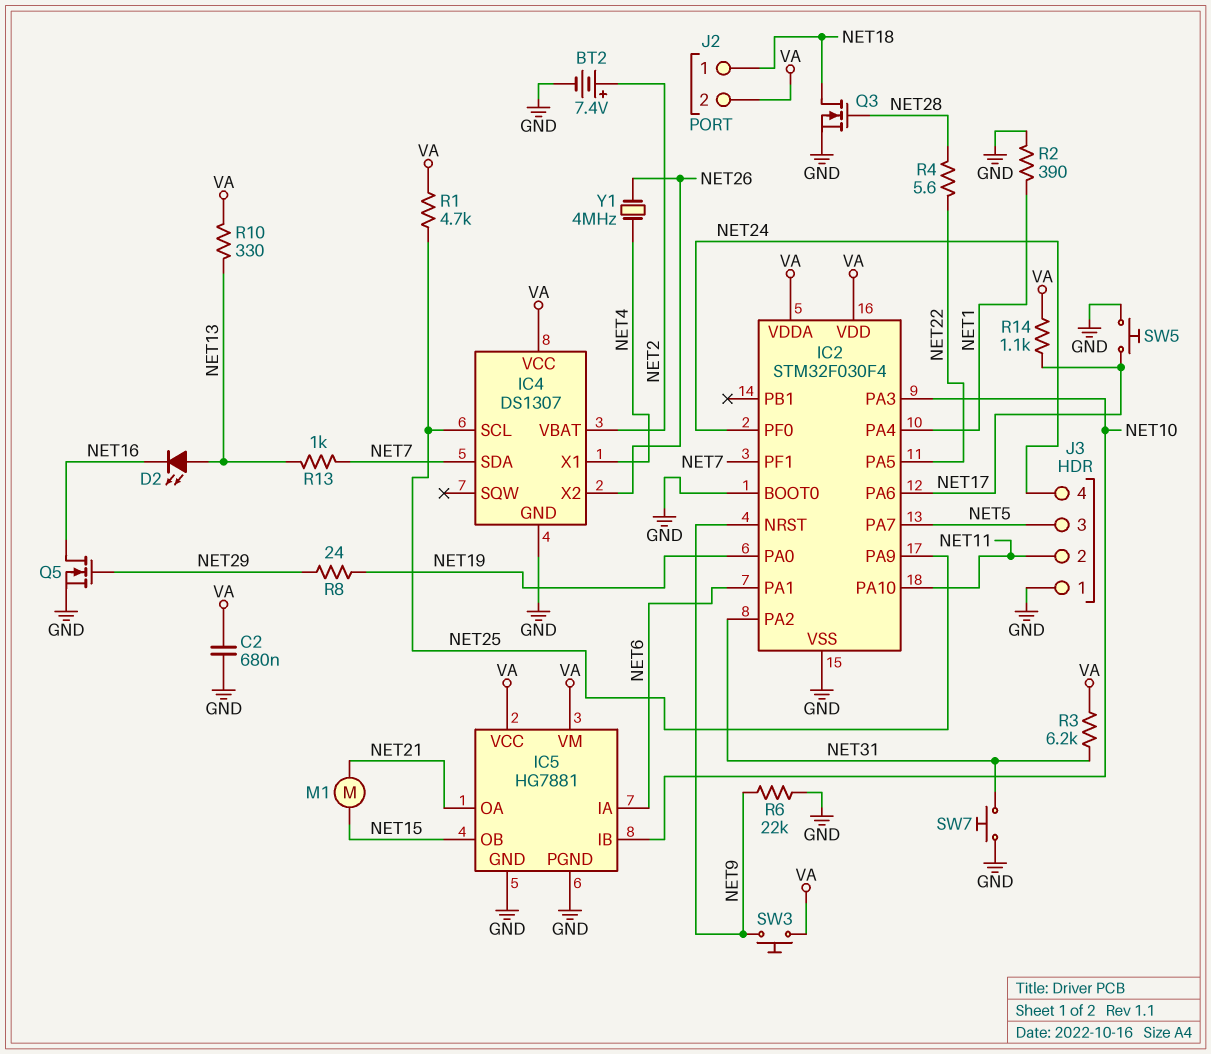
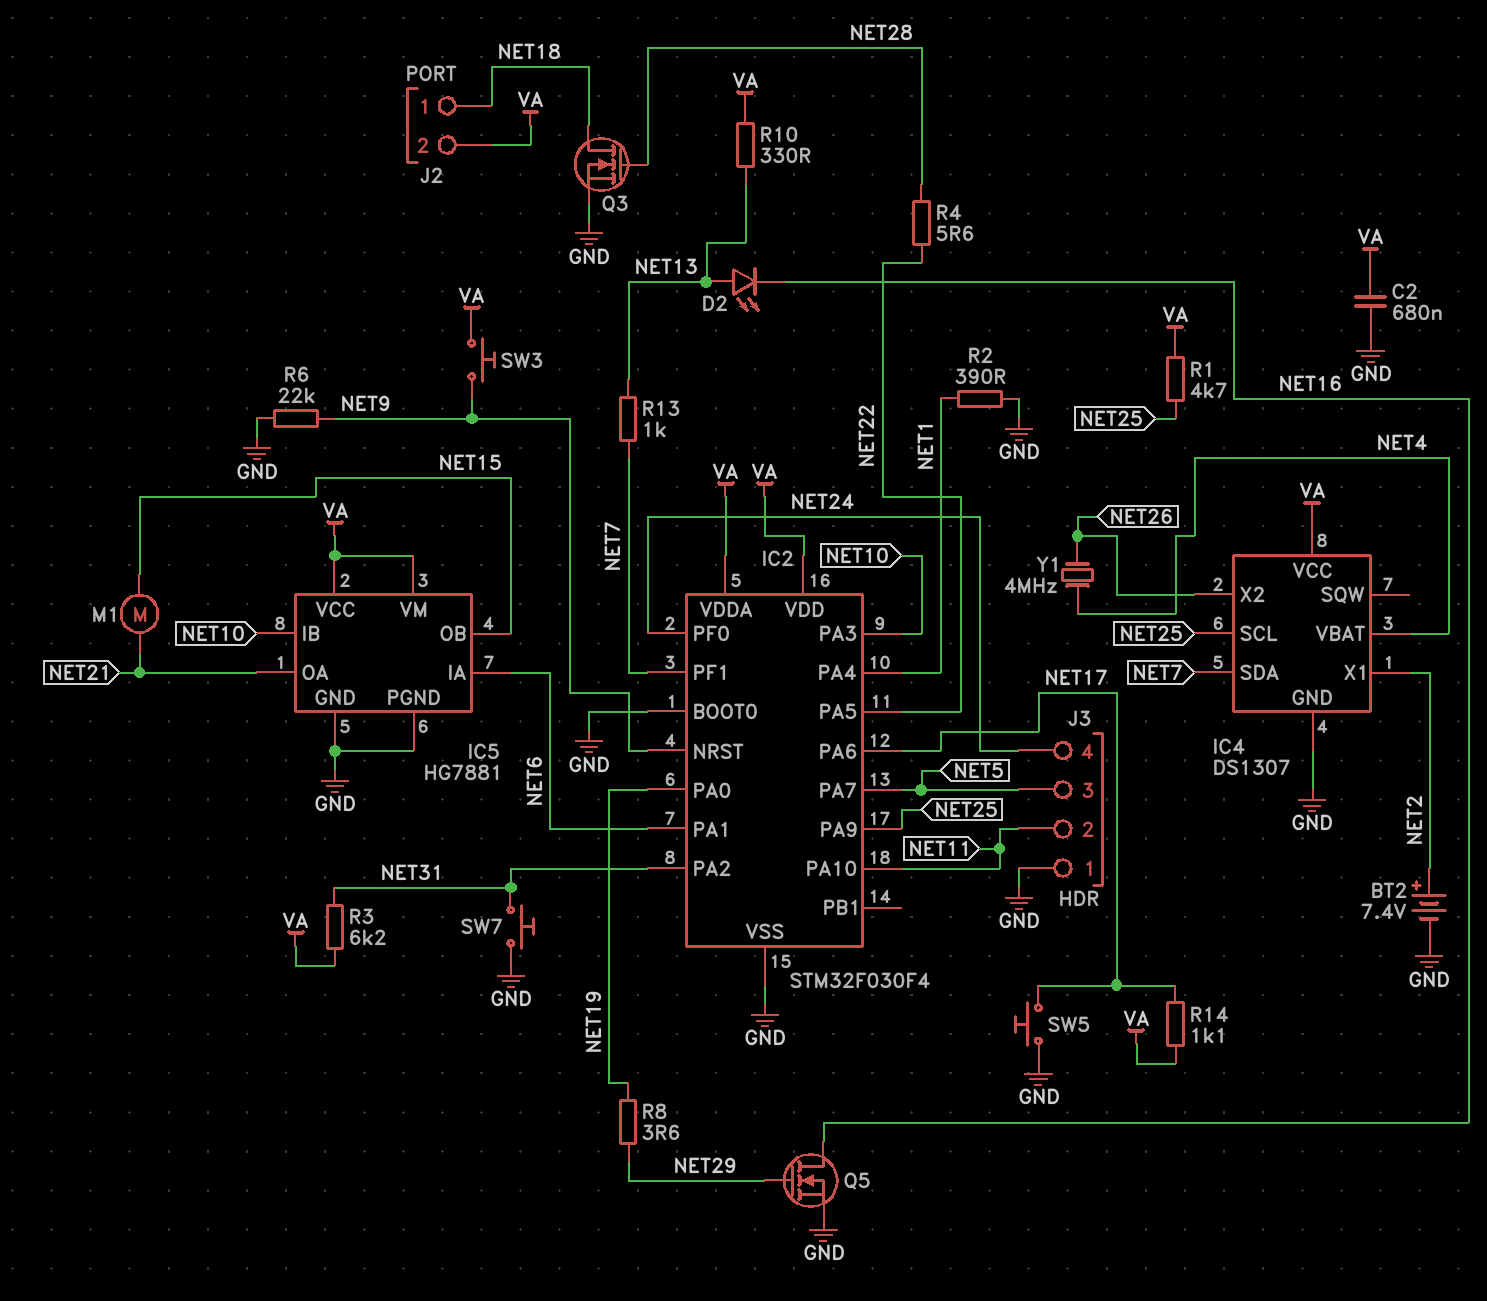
IC4 pin VBAT: NET2 -> NET4
IC4 pin X1: NET4 -> NET2
R8: 24 (NET19, NET29) -> 3.6 (NET19, NET29)

